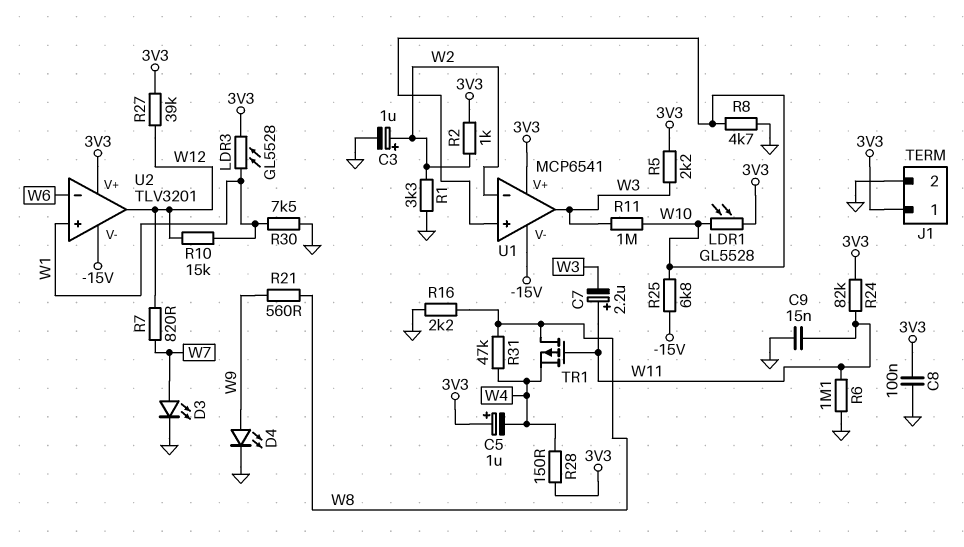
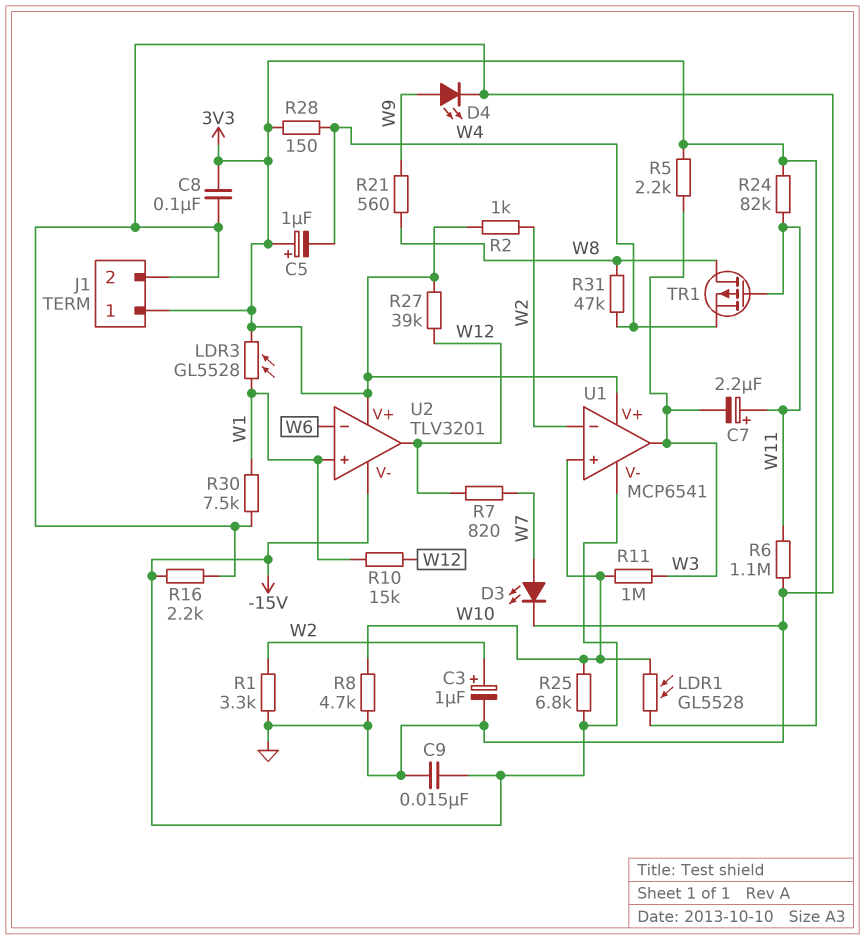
C9: 15nF (GND, W11) -> 15nF (-15V, GND)
R16: 2.2k (GND, W8) -> 2.2k (-15V, GND)

